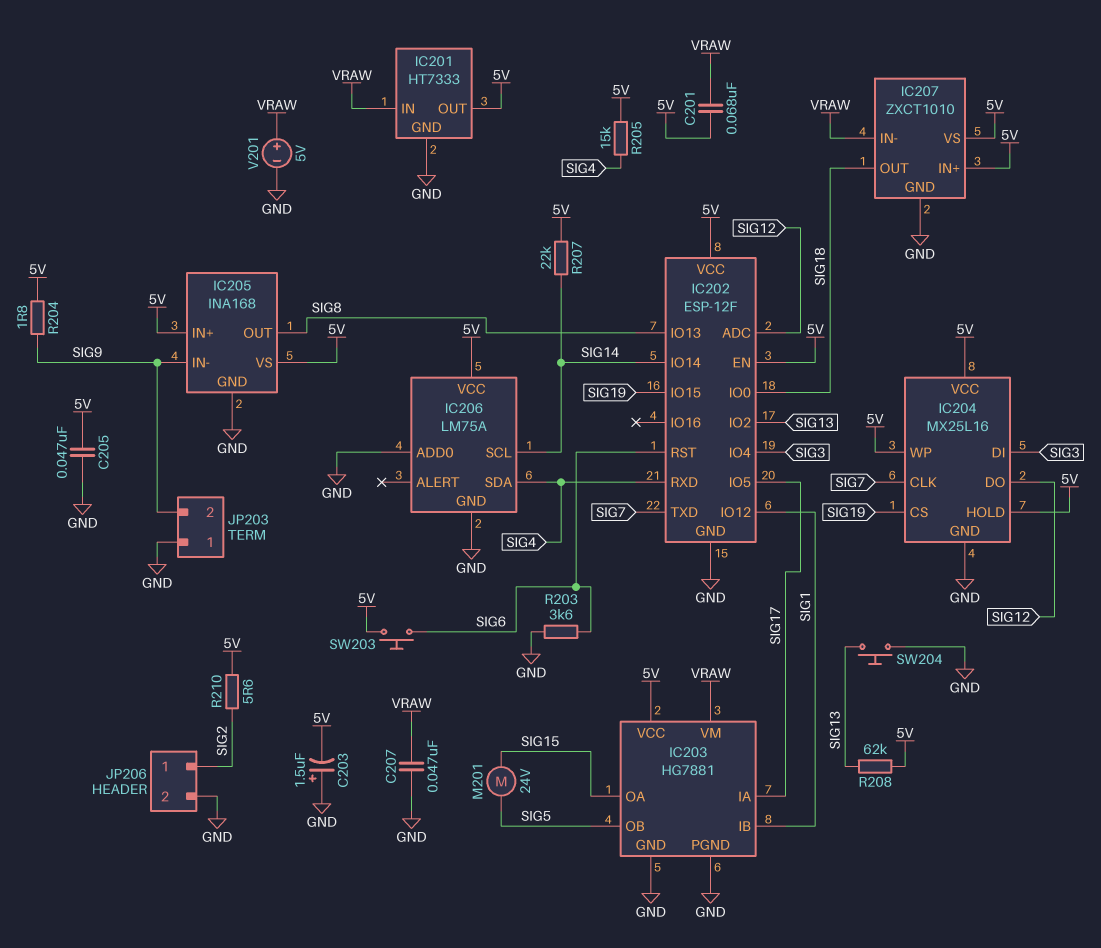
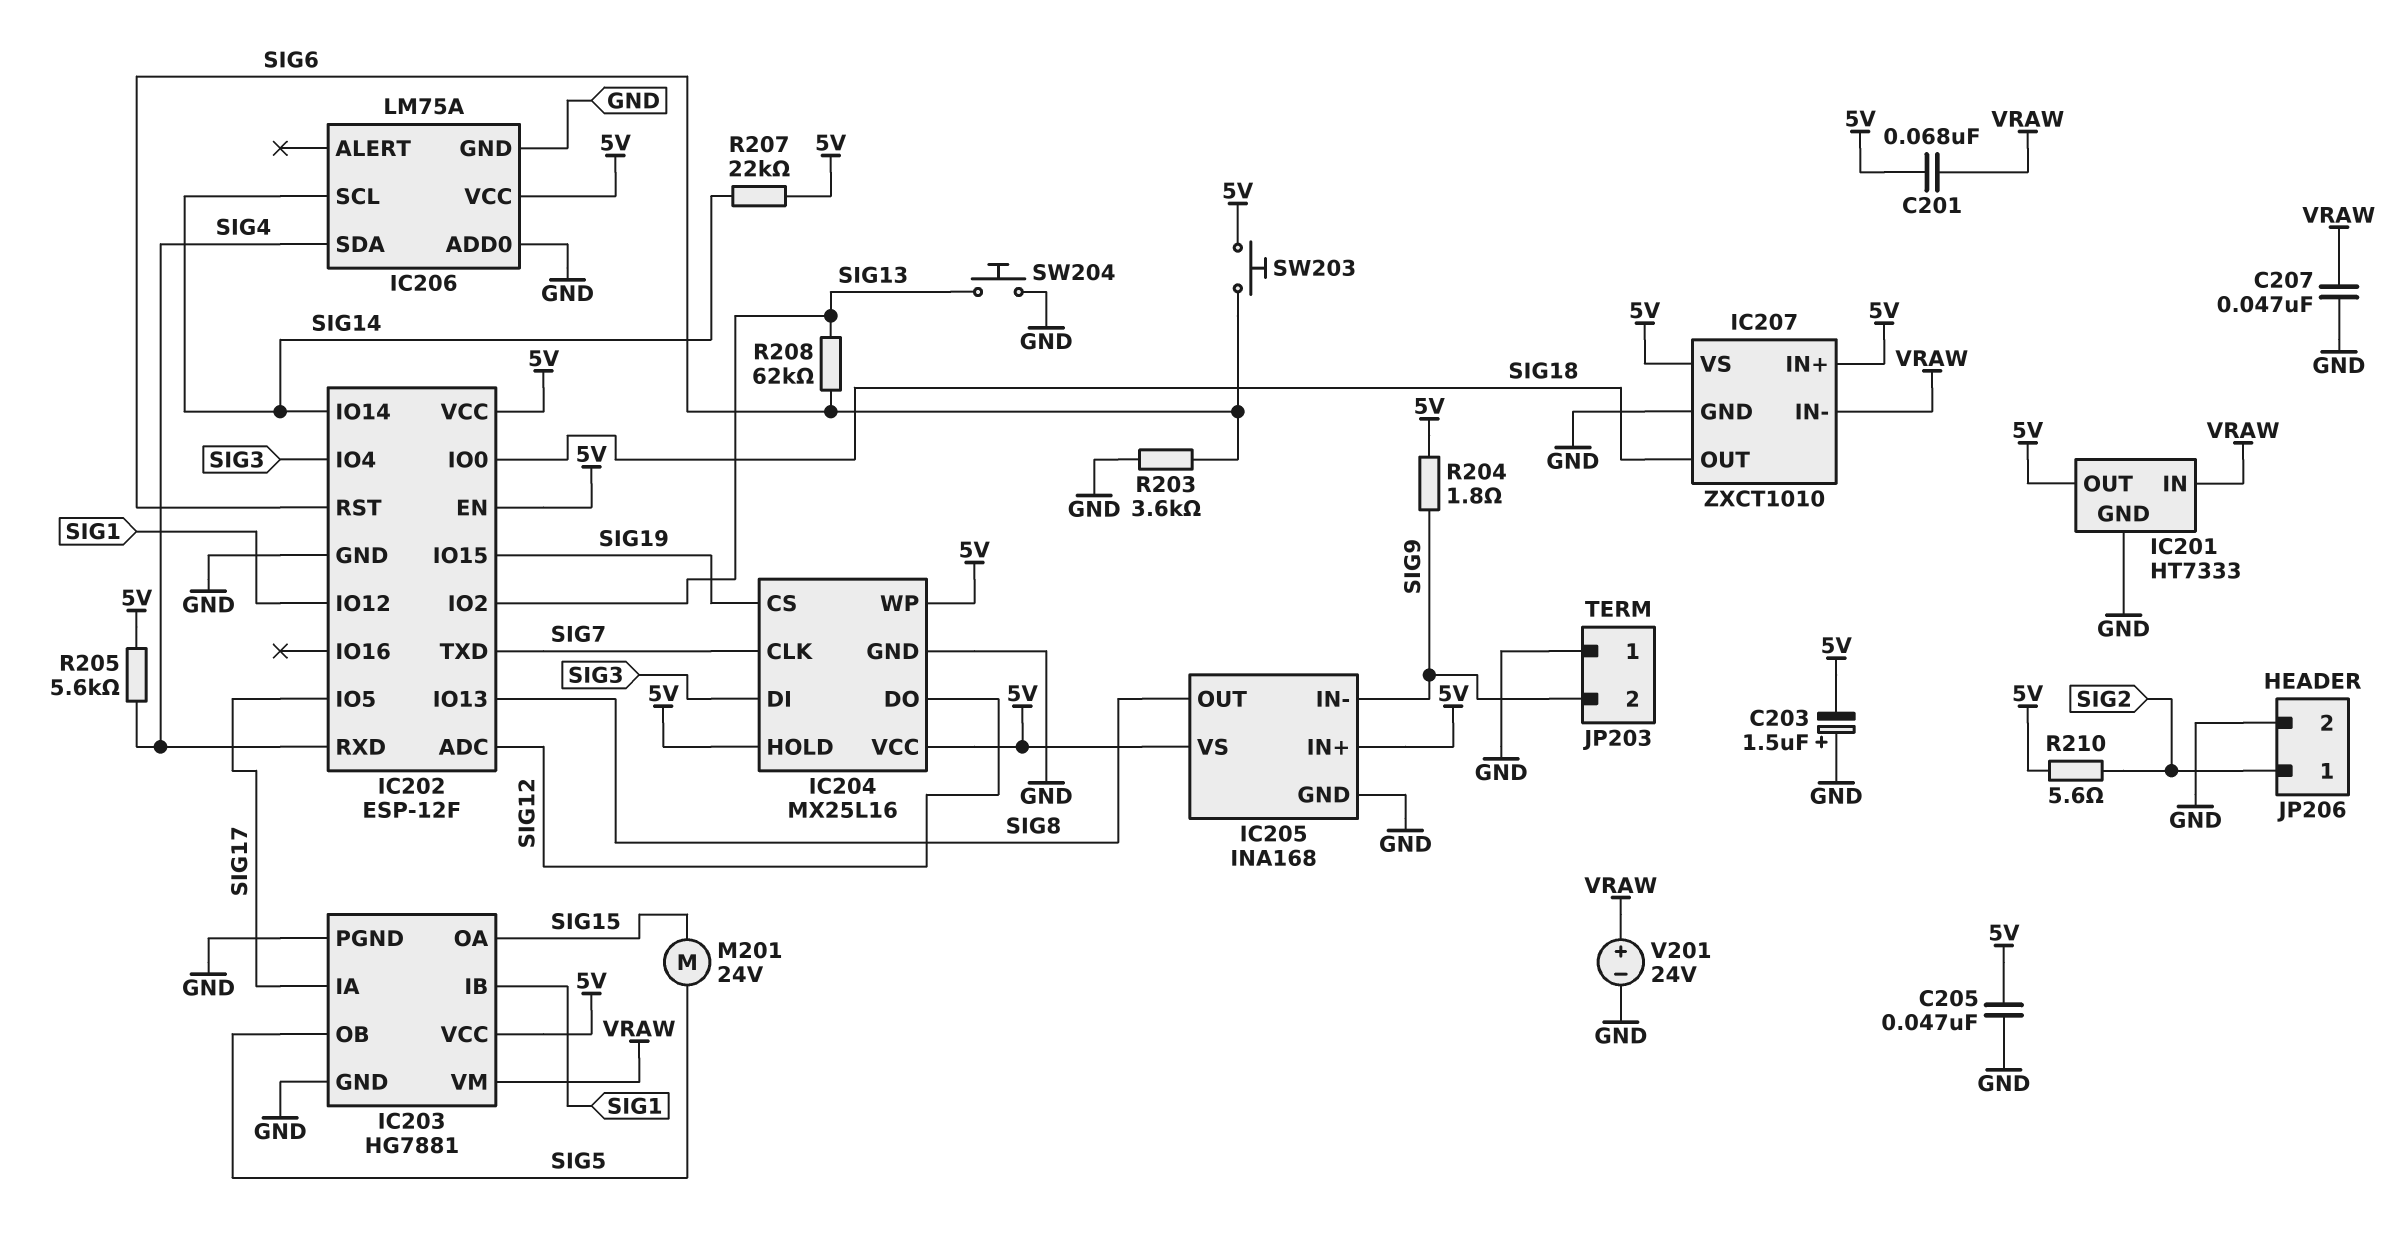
R205: 15k (5V, SIG4) -> 5.6k (5V, SIG4)
R208: 62k (5V, SIG13) -> 62k (SIG6, SIG13)
V201: 5V (plus VRAW, minus GND) -> 24V (plus VRAW, minus GND)

